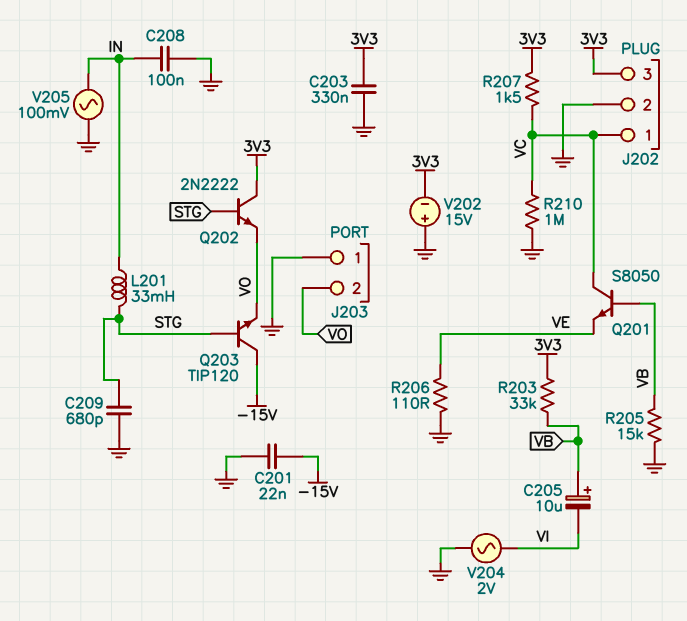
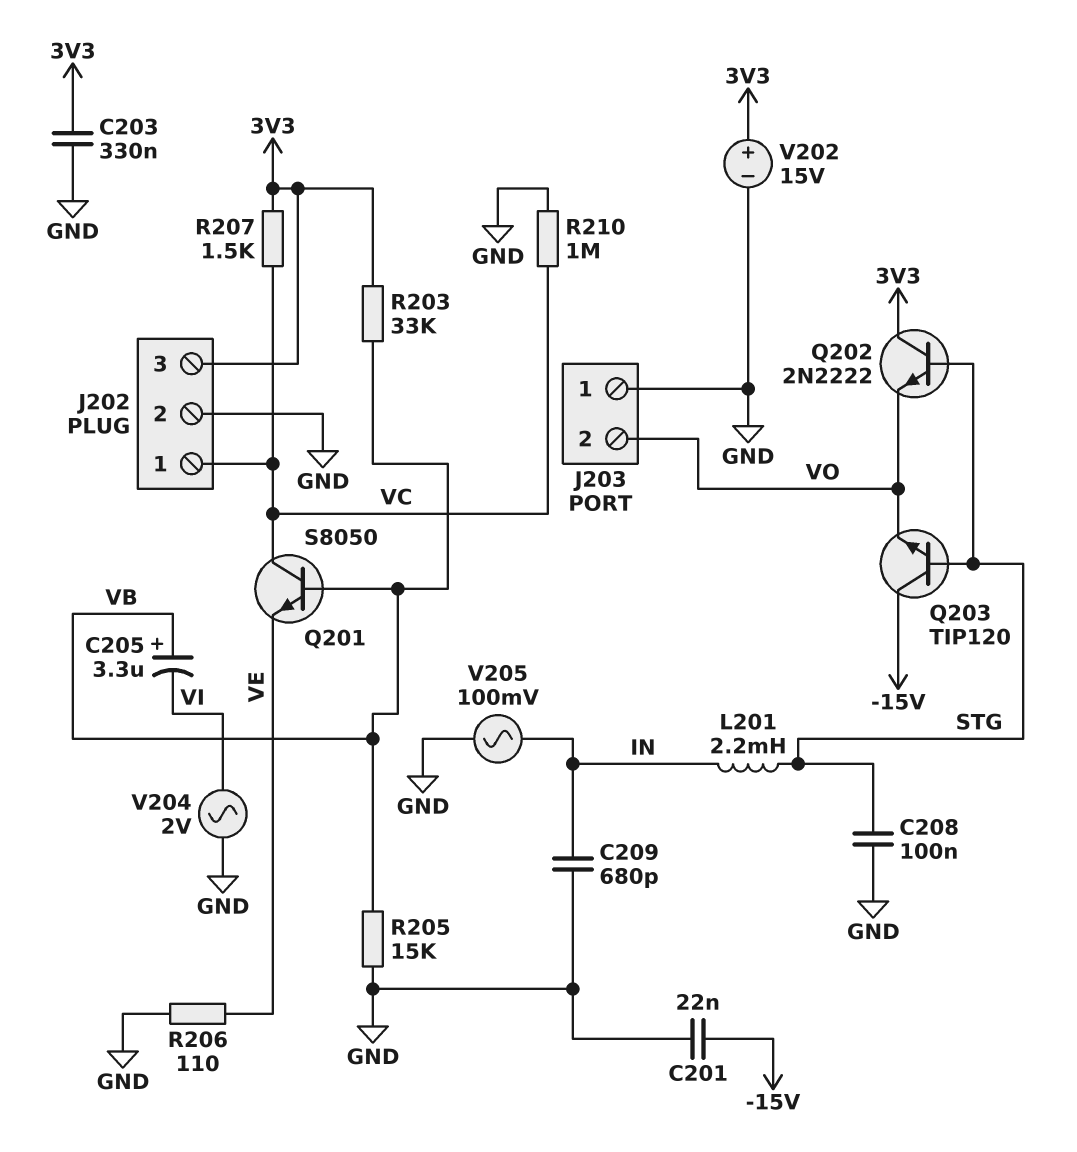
C205: 10uF (plus VB, minus VI) -> 3.3uF (plus VB, minus VI)
C208: 100nF (GND, IN) -> 100nF (GND, STG)
C209: 680pF (GND, STG) -> 680pF (GND, IN)
L201: 33mH (IN, STG) -> 2.2mH (IN, STG)
V202: 15V (plus GND, minus 3V3) -> 15V (plus 3V3, minus GND)

